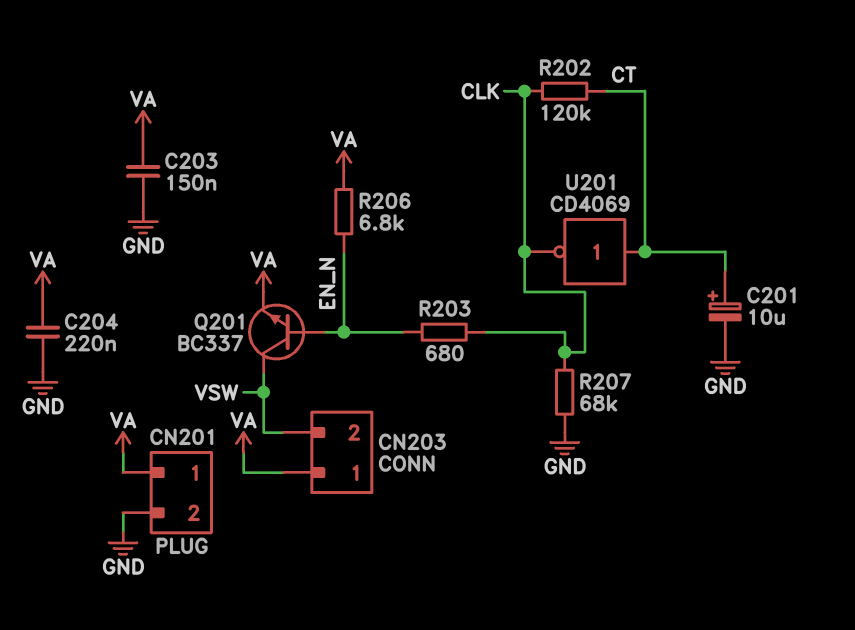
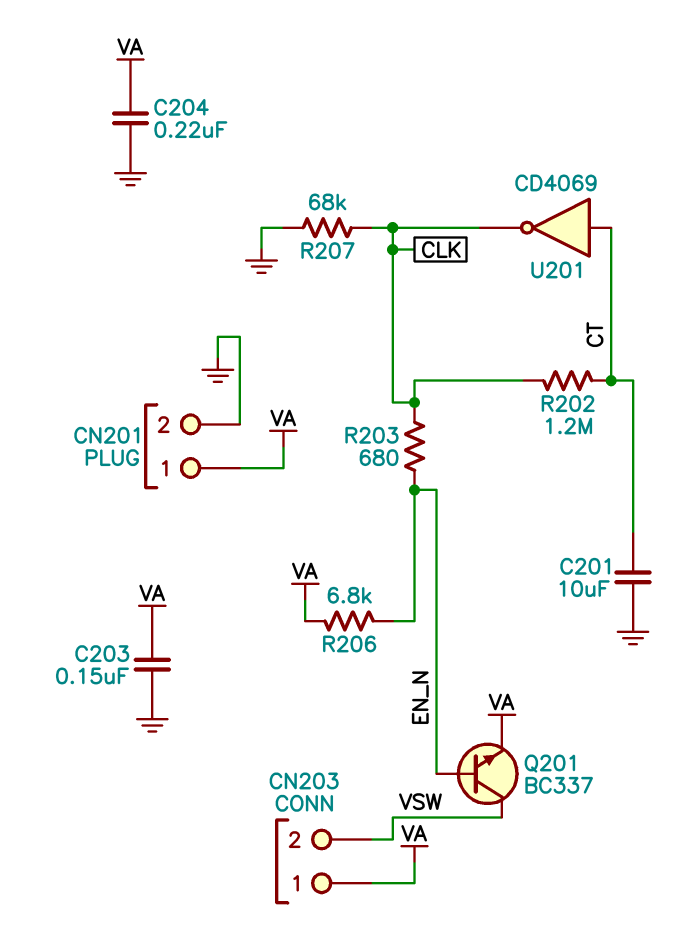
C201: 10uF (plus CT, minus GND) -> 10uF (CT, GND)
R202: 120k (CLK, CT) -> 1.2M (CLK, CT)

